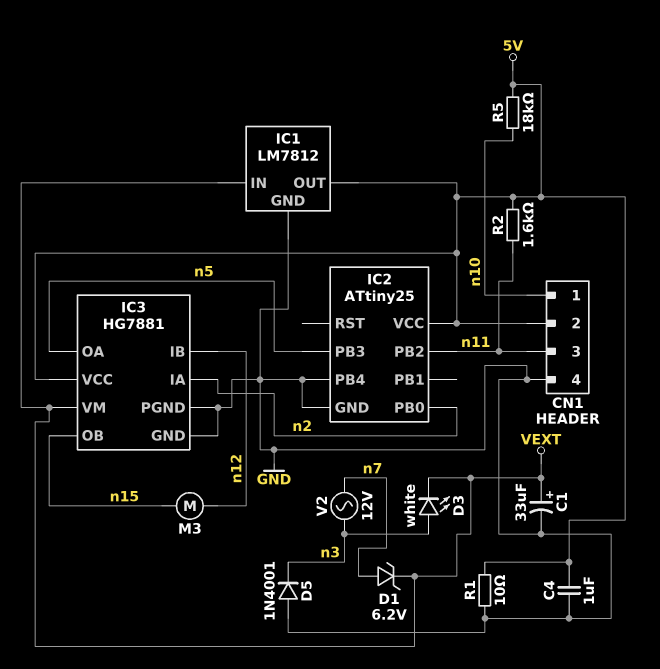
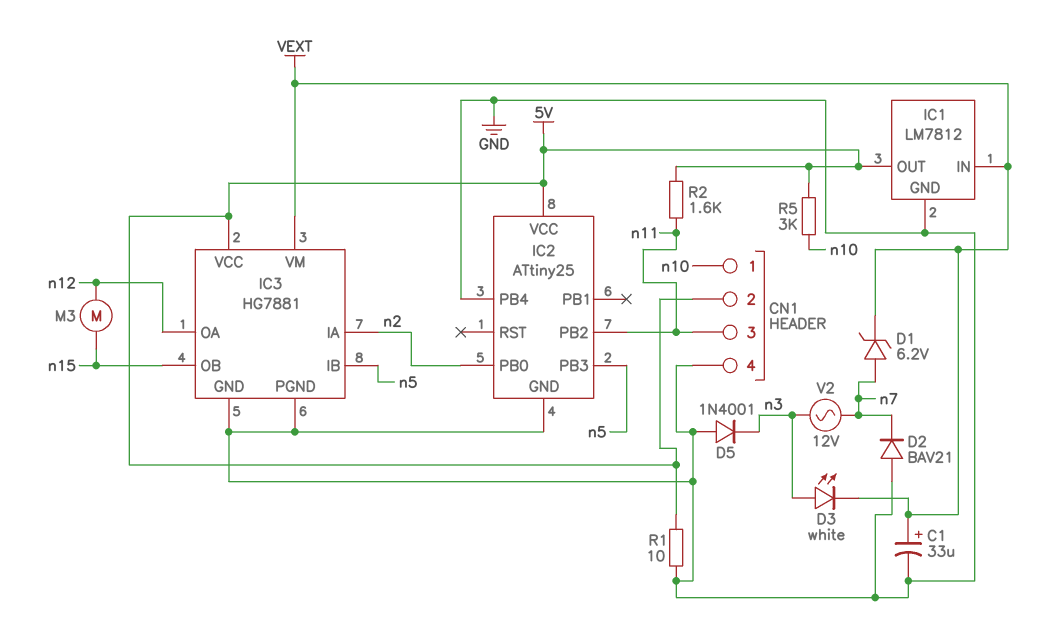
C4: 1uF (5V, GND) -> none
D2: none -> diode BAV21 (A GND, K n7)
IC3 pin IB: n12 -> n5
IC3 pin OA: n5 -> n12
R5: 18k (5V, n10) -> 3k (5V, n10)

